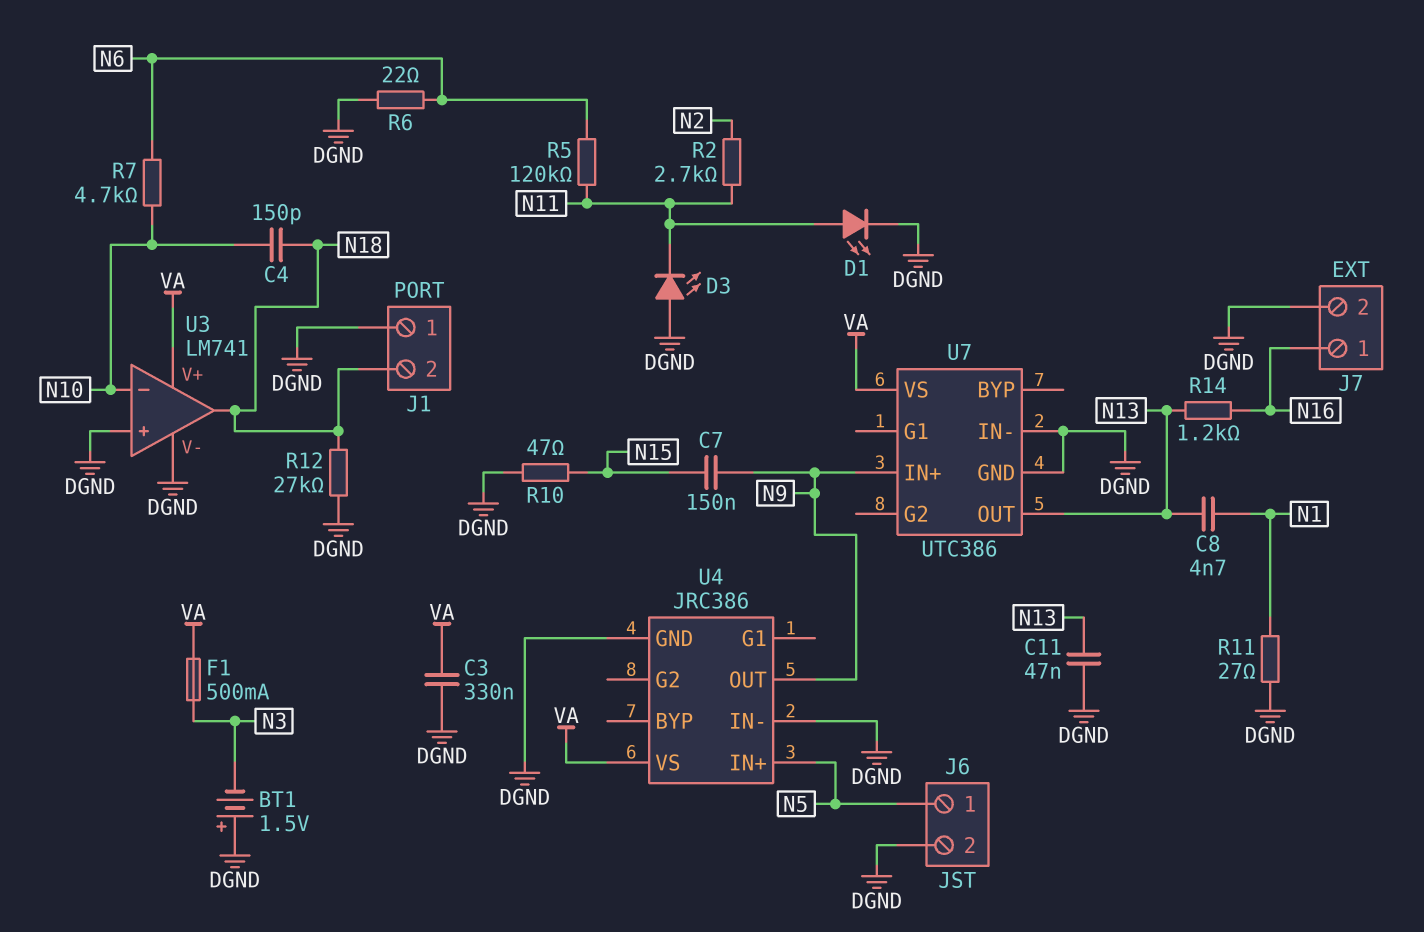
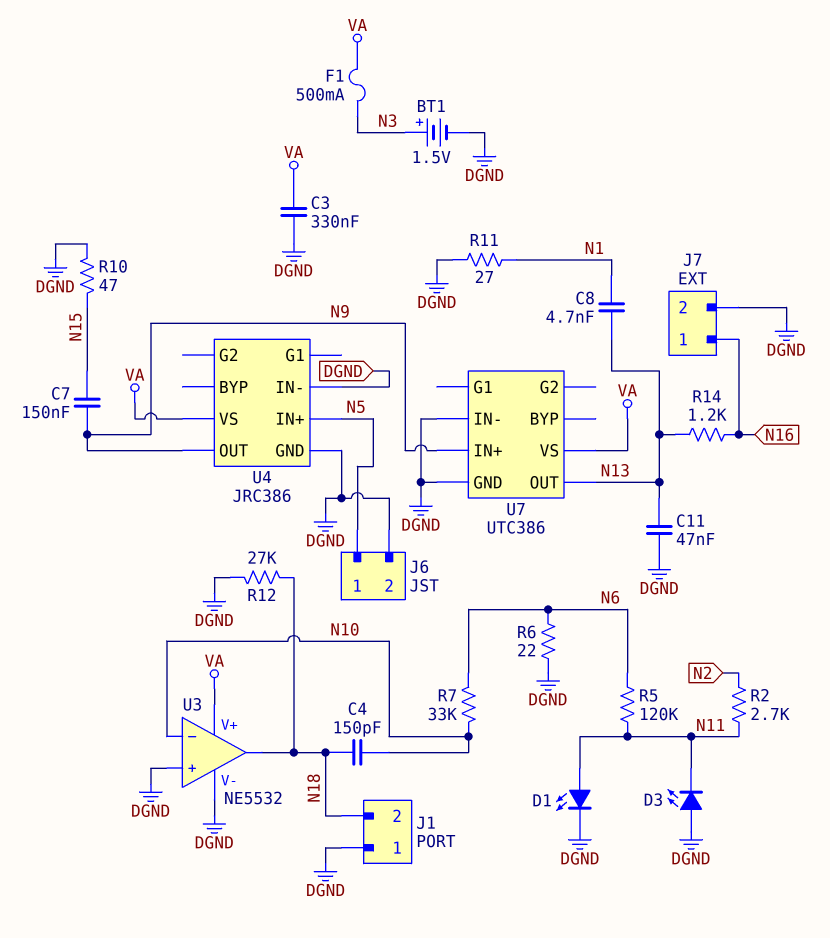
BT1: 1.5V (plus DGND, minus N3) -> 1.5V (plus N3, minus DGND)
R7: 4.7k (N6, N10) -> 33k (N6, N10)
U3: LM741 -> NE5532

